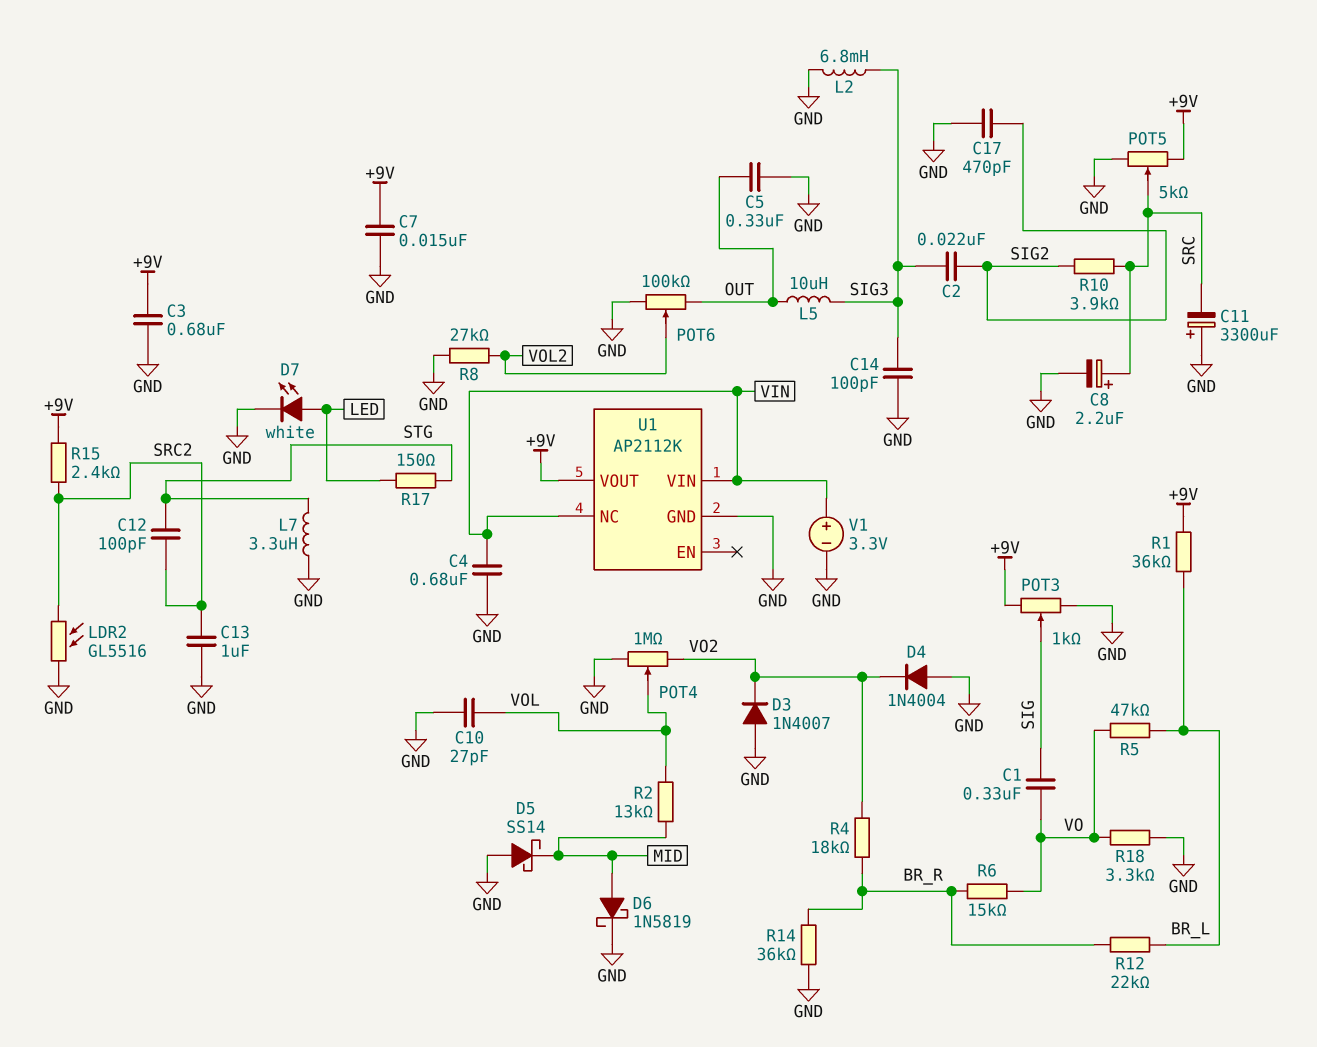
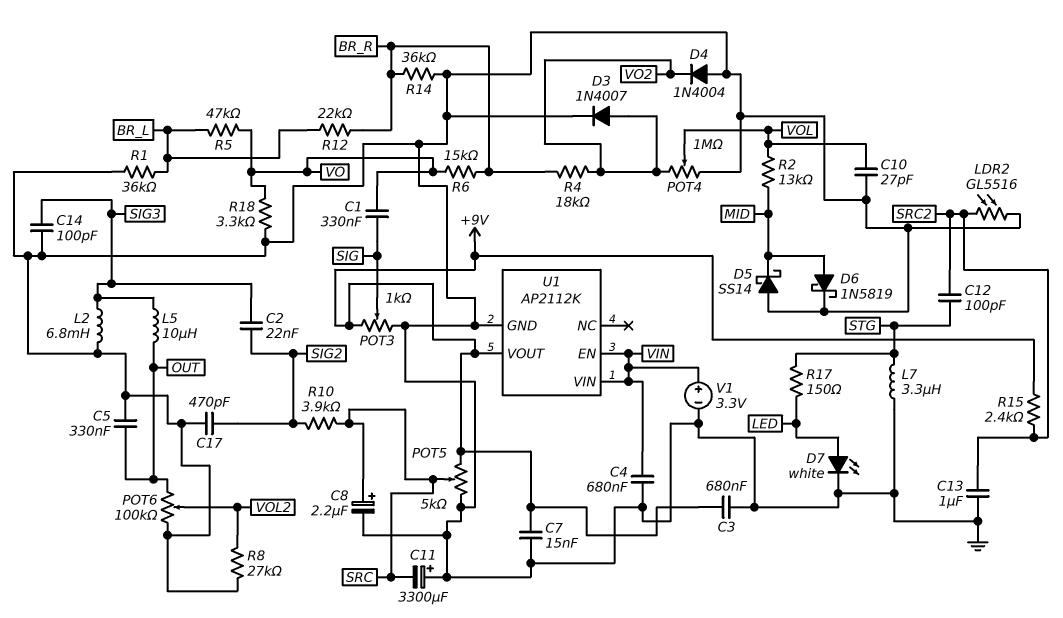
D3: diode 1N4007 (A GND, K VO2) -> diode 1N4007 (A VO2, K GND)
R1: 36k (+9V, BR_L) -> 36k (BR_L, GND)
U1 pin EN: none -> VIN
U1 pin NC: VIN -> none

